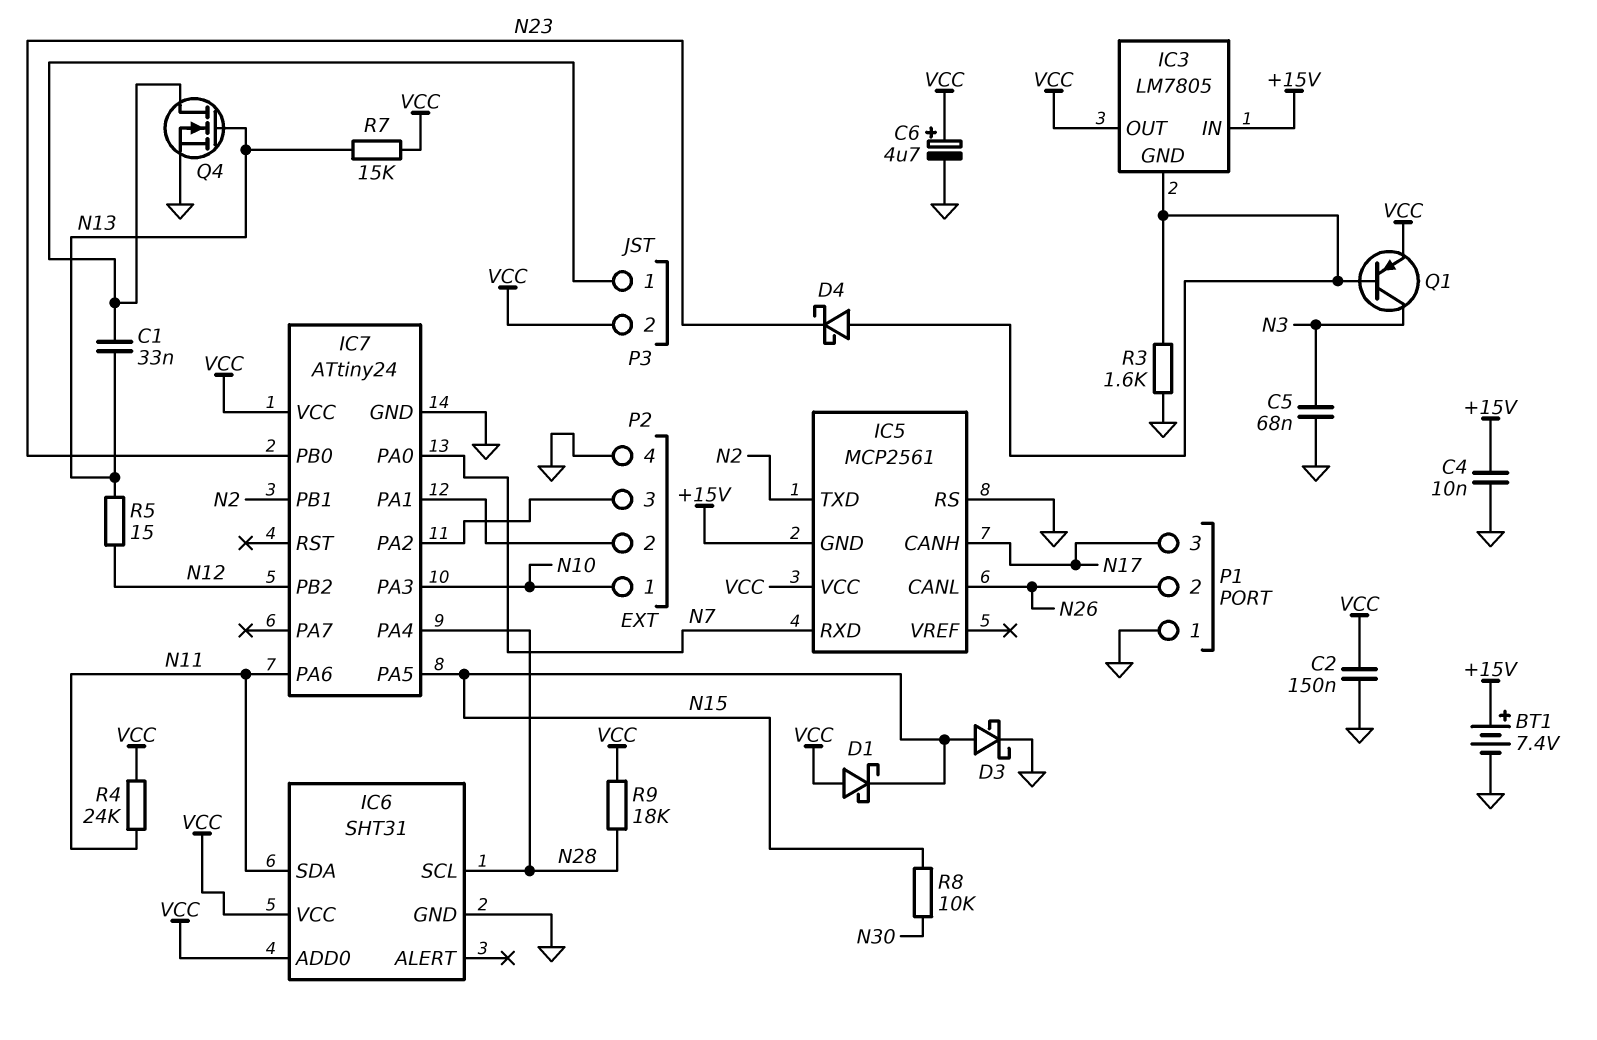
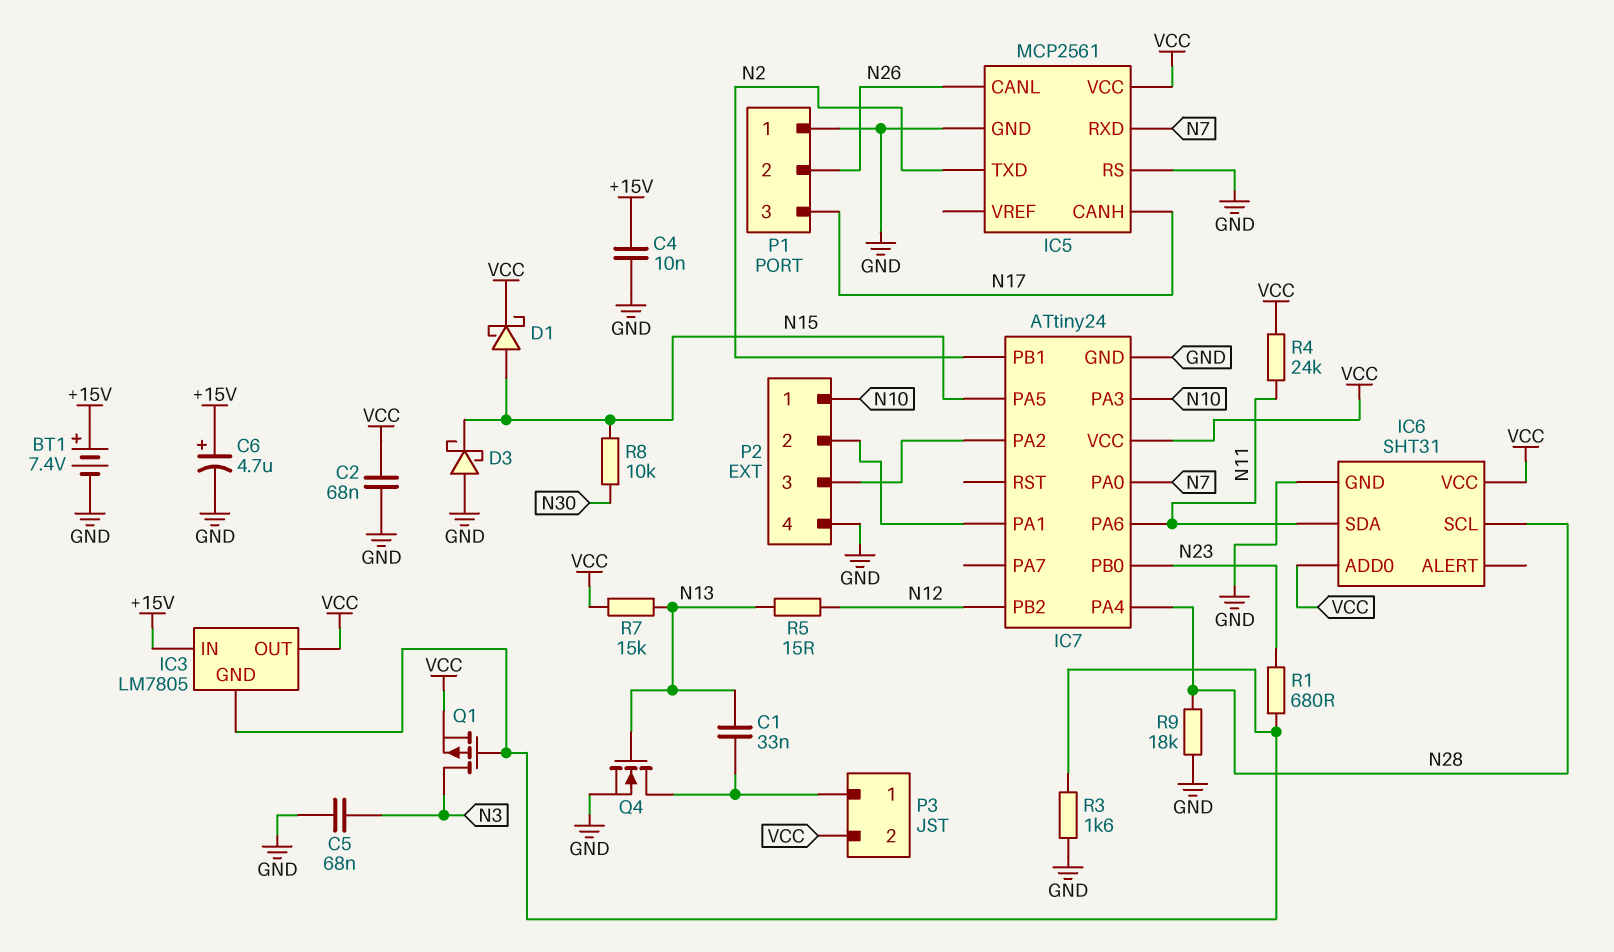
C2: 150nF (GND, VCC) -> 68nF (GND, VCC)
C6: 4.7uF (plus VCC, minus GND) -> 4.7uF (plus +15V, minus GND)
D1: schottky (A VCC, K N15) -> schottky (A N15, K VCC)
D3: schottky (A N15, K GND) -> schottky (A GND, K N15)
D4: schottky (A IC3/GND, K N23) -> none
IC5 pin GND: +15V -> GND
Q1: PNP (B IC3/GND, C N3, E VCC) -> PMOS (G IC3/GND, D N3, S VCC)
R1: none -> 680 (IC3/GND, N23)
R9: 18k (N28, VCC) -> 18k (GND, N28)

